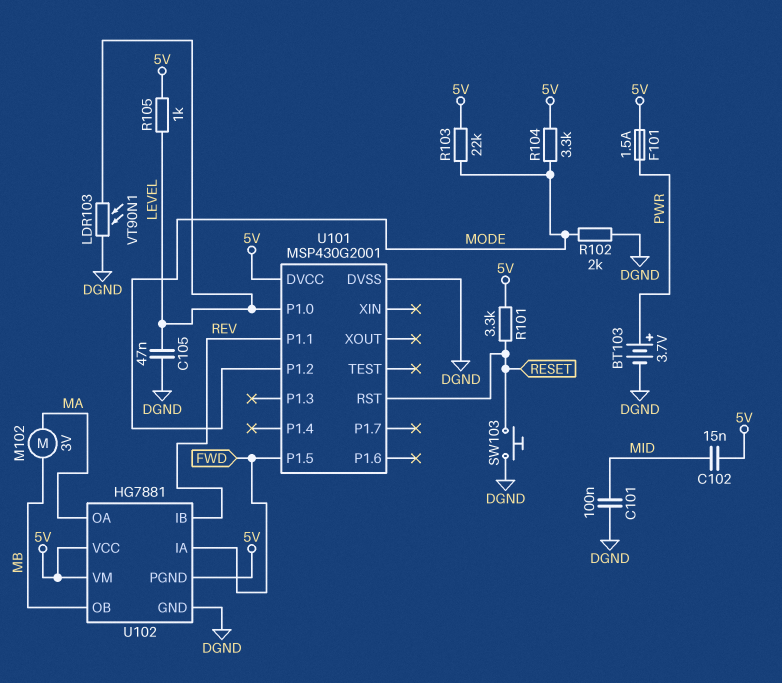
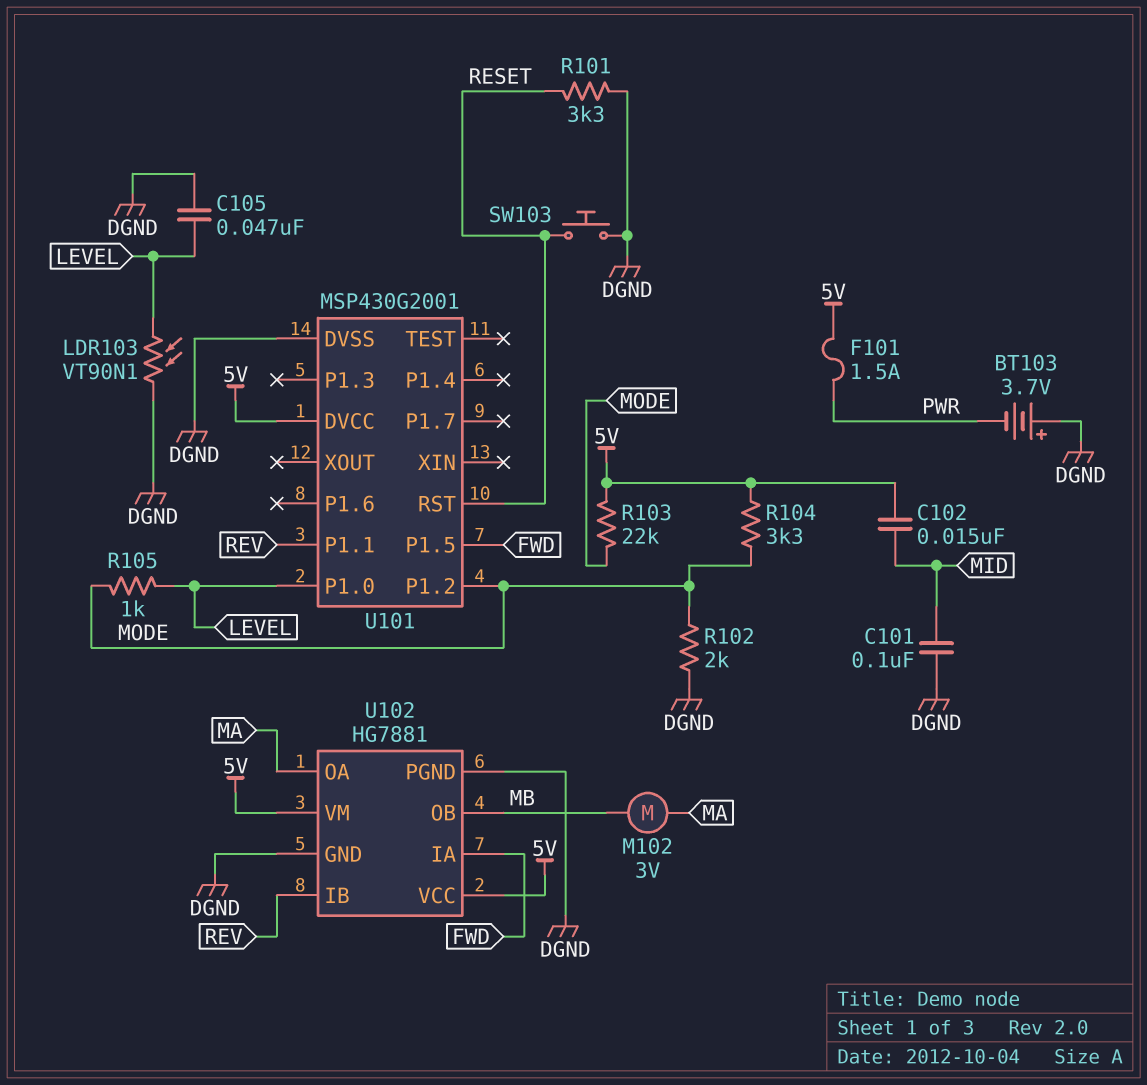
BT103: 3.7V (plus PWR, minus DGND) -> 3.7V (plus DGND, minus PWR)
R101: 3.3k (5V, RESET) -> 3.3k (DGND, RESET)
R105: 1k (5V, LEVEL) -> 1k (LEVEL, MODE)
U102 pin PGND: 5V -> DGND

